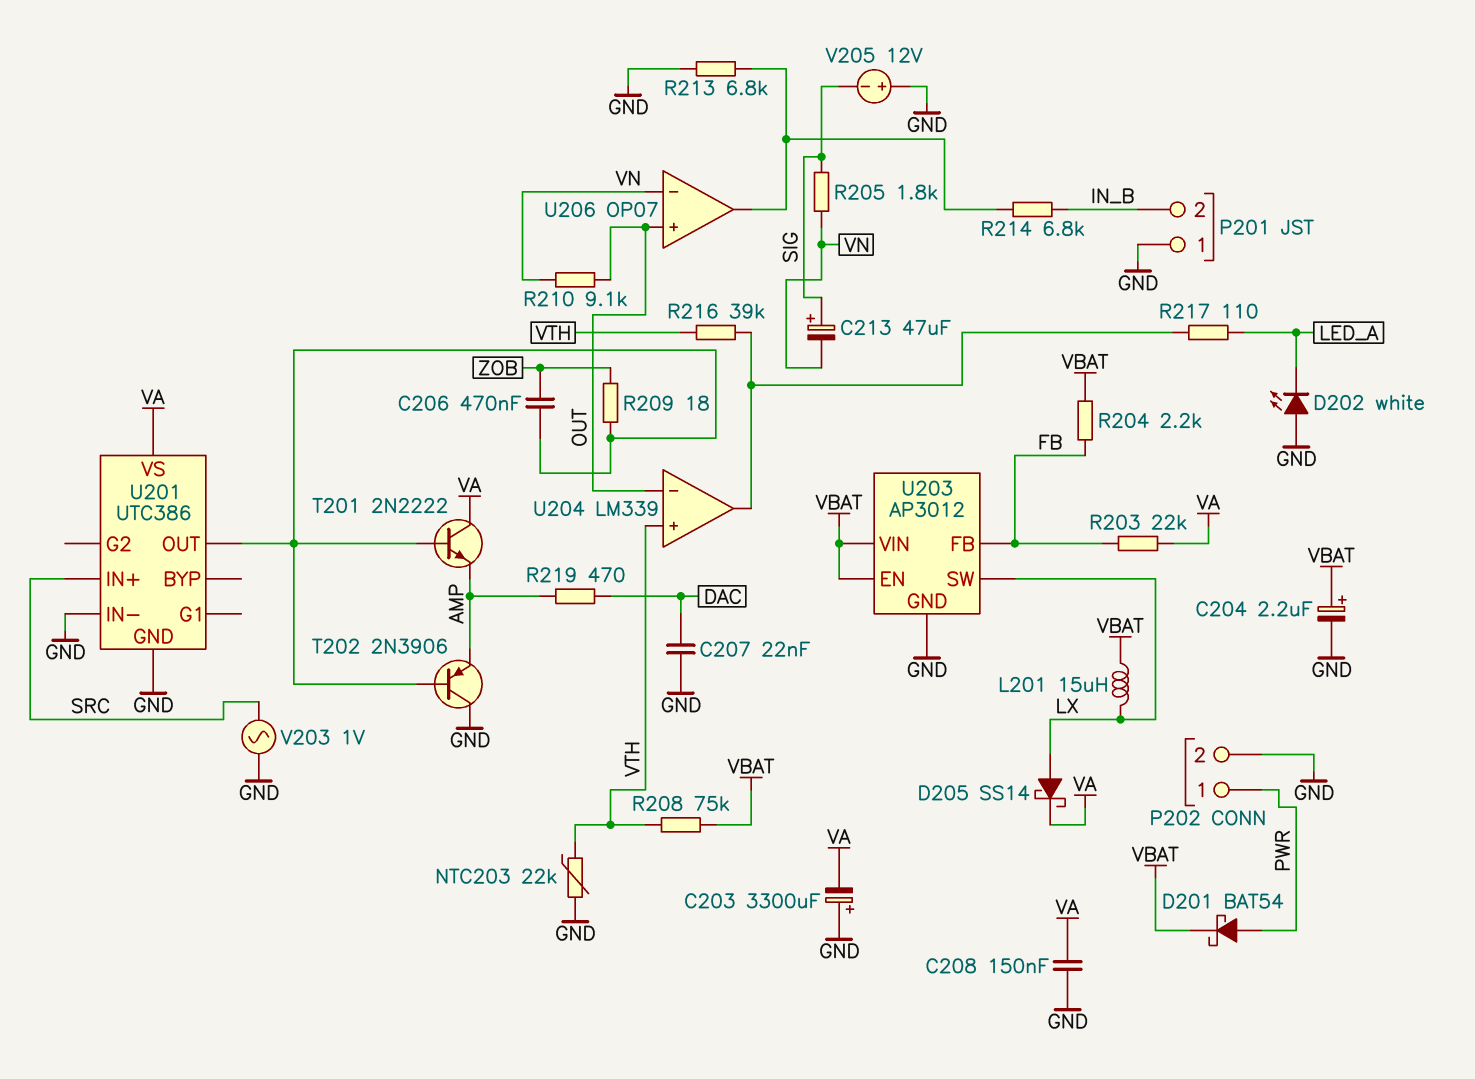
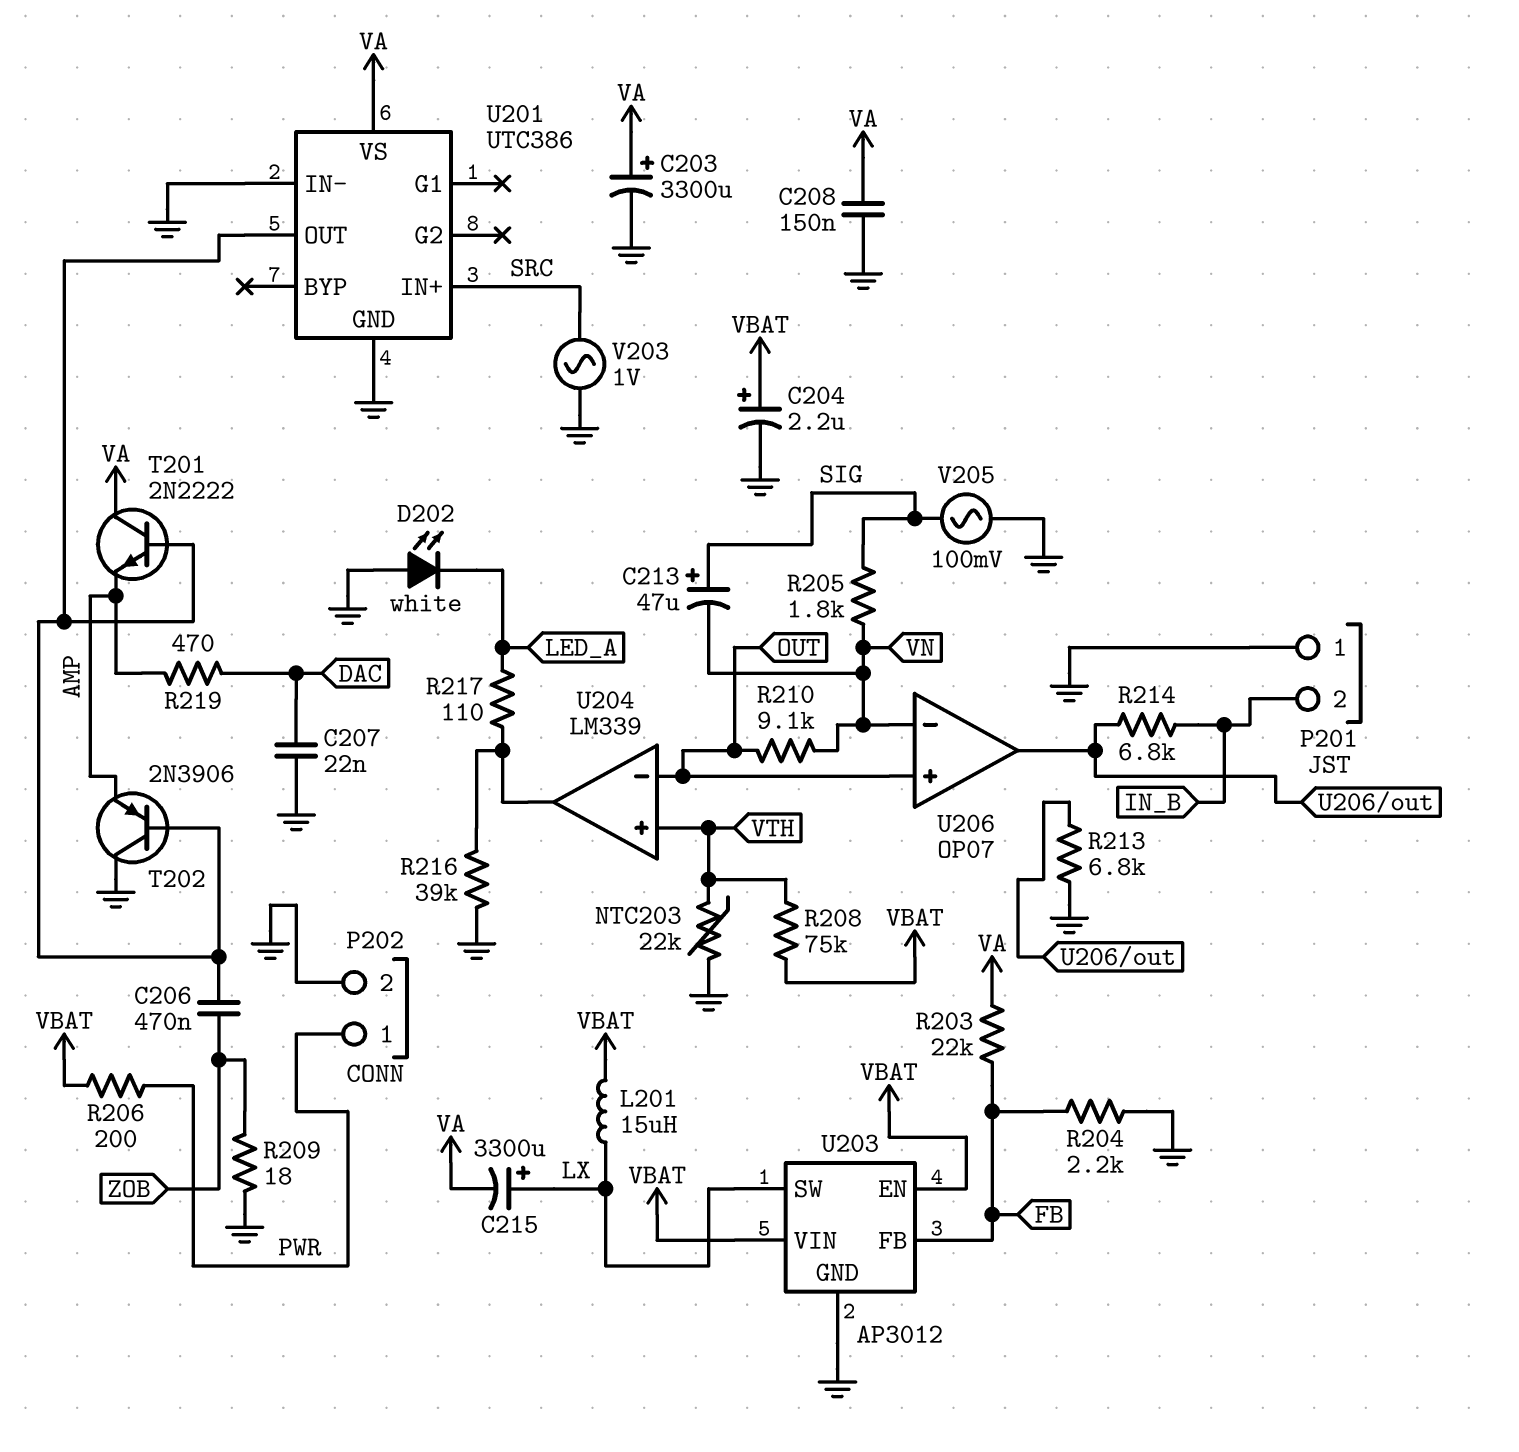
C203: 3300uF (plus GND, minus VA) -> 3300uF (plus VA, minus GND)
C215: none -> 3300uF (plus LX, minus VA)
D201: schottky BAT54 (A PWR, K VBAT) -> none
D205: schottky SS14 (A LX, K VA) -> none
R204: 2.2k (FB, VBAT) -> 2.2k (FB, GND)
R206: none -> 200 (PWR, VBAT)
R209: 18 (U201/OUT, ZOB) -> 18 (GND, ZOB)
R216: 39k (U204/out, VTH) -> 39k (GND, U204/out)
V205: 12V (plus GND, minus SIG) -> AC 100mV (GND, SIG)

